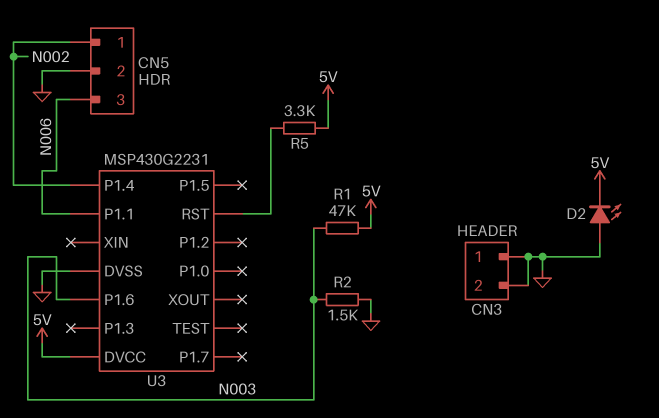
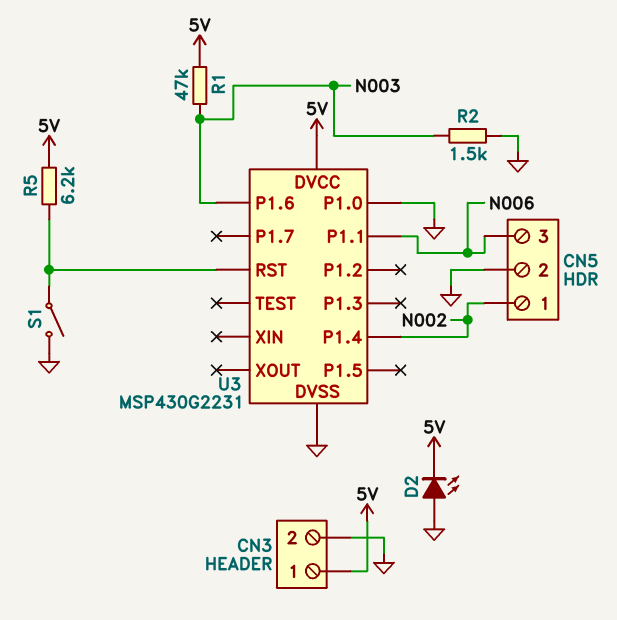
CN3 pin 1: GND -> 5V
R5: 3.3k (5V, U3/RST) -> 6.2k (5V, U3/RST)
S1: none -> switch (GND, U3/RST)
U3 pin P1.0: none -> GND

